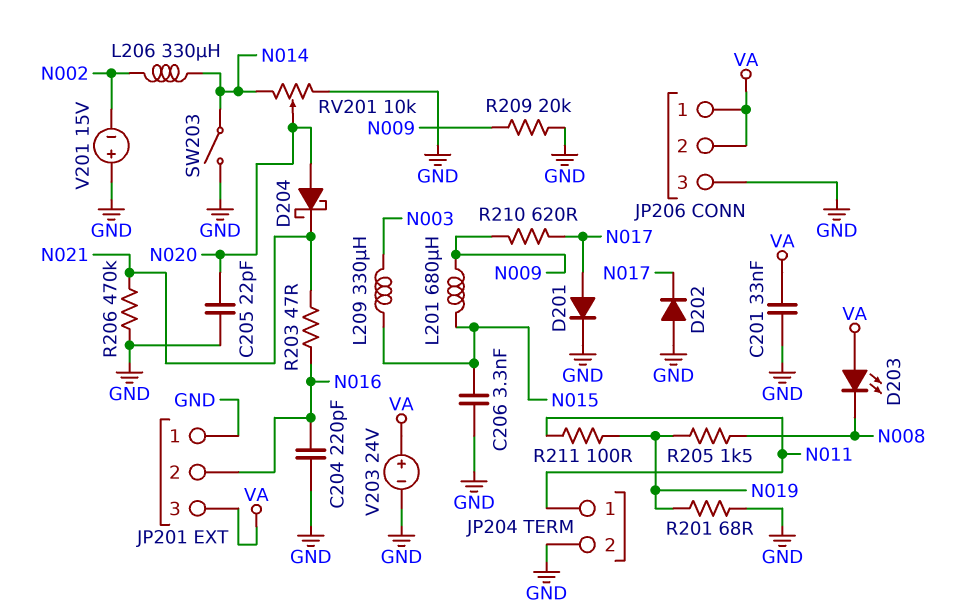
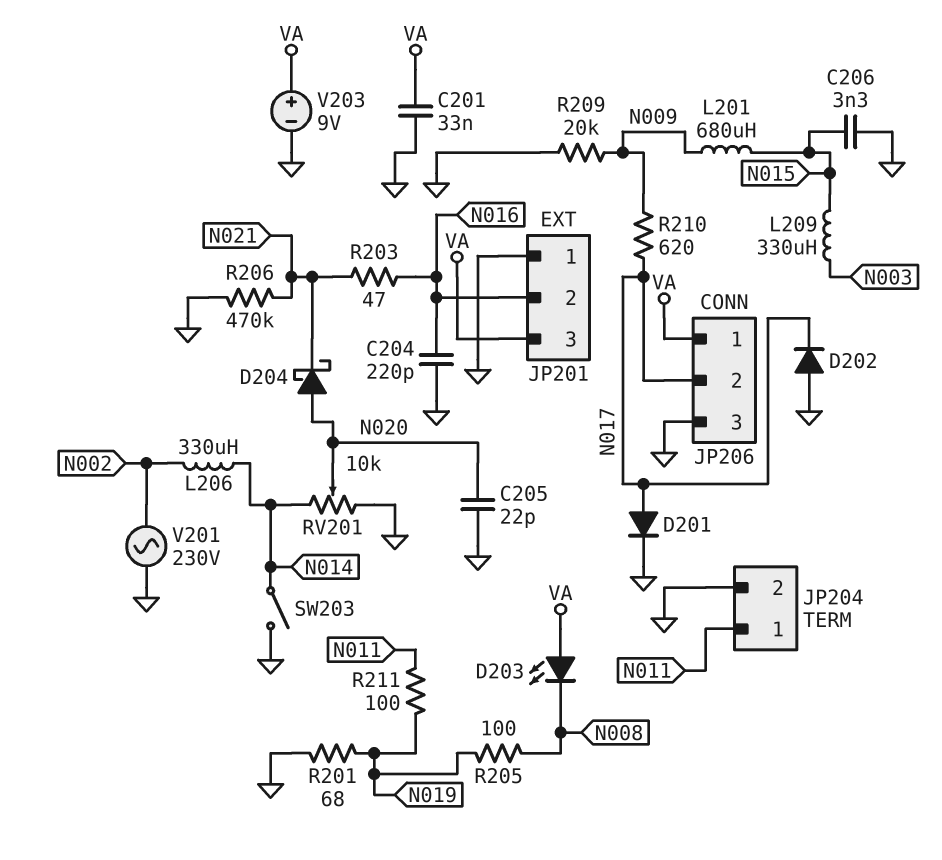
JP206 pin 2: VA -> N017
R205: 1.5k (N008, N019) -> 100 (N008, N019)
V201: 15V (plus GND, minus N002) -> AC 230V (GND, N002)
V203: 24V (plus VA, minus GND) -> 9V (plus VA, minus GND)

